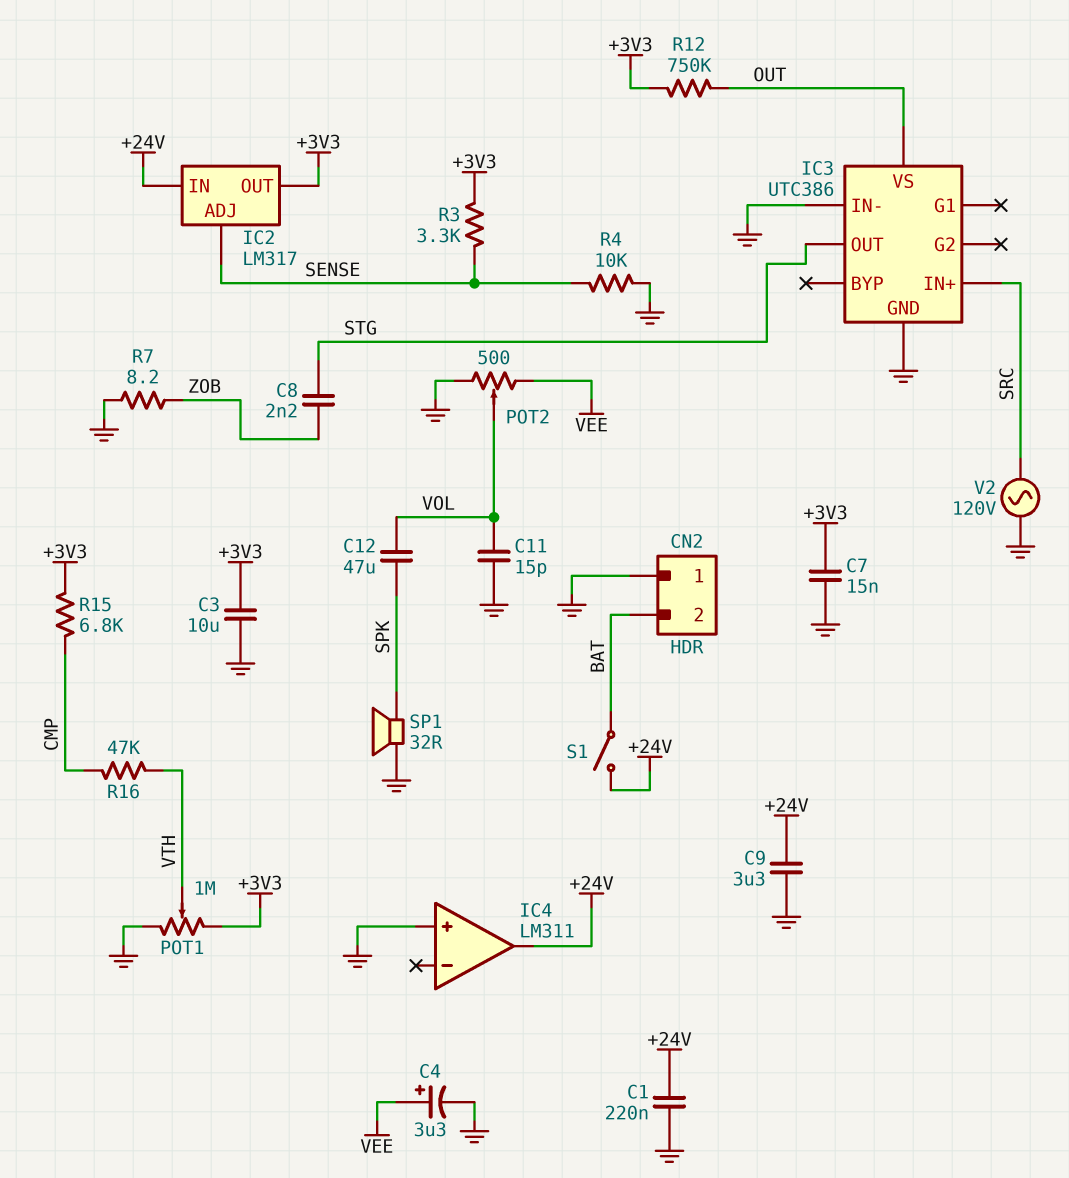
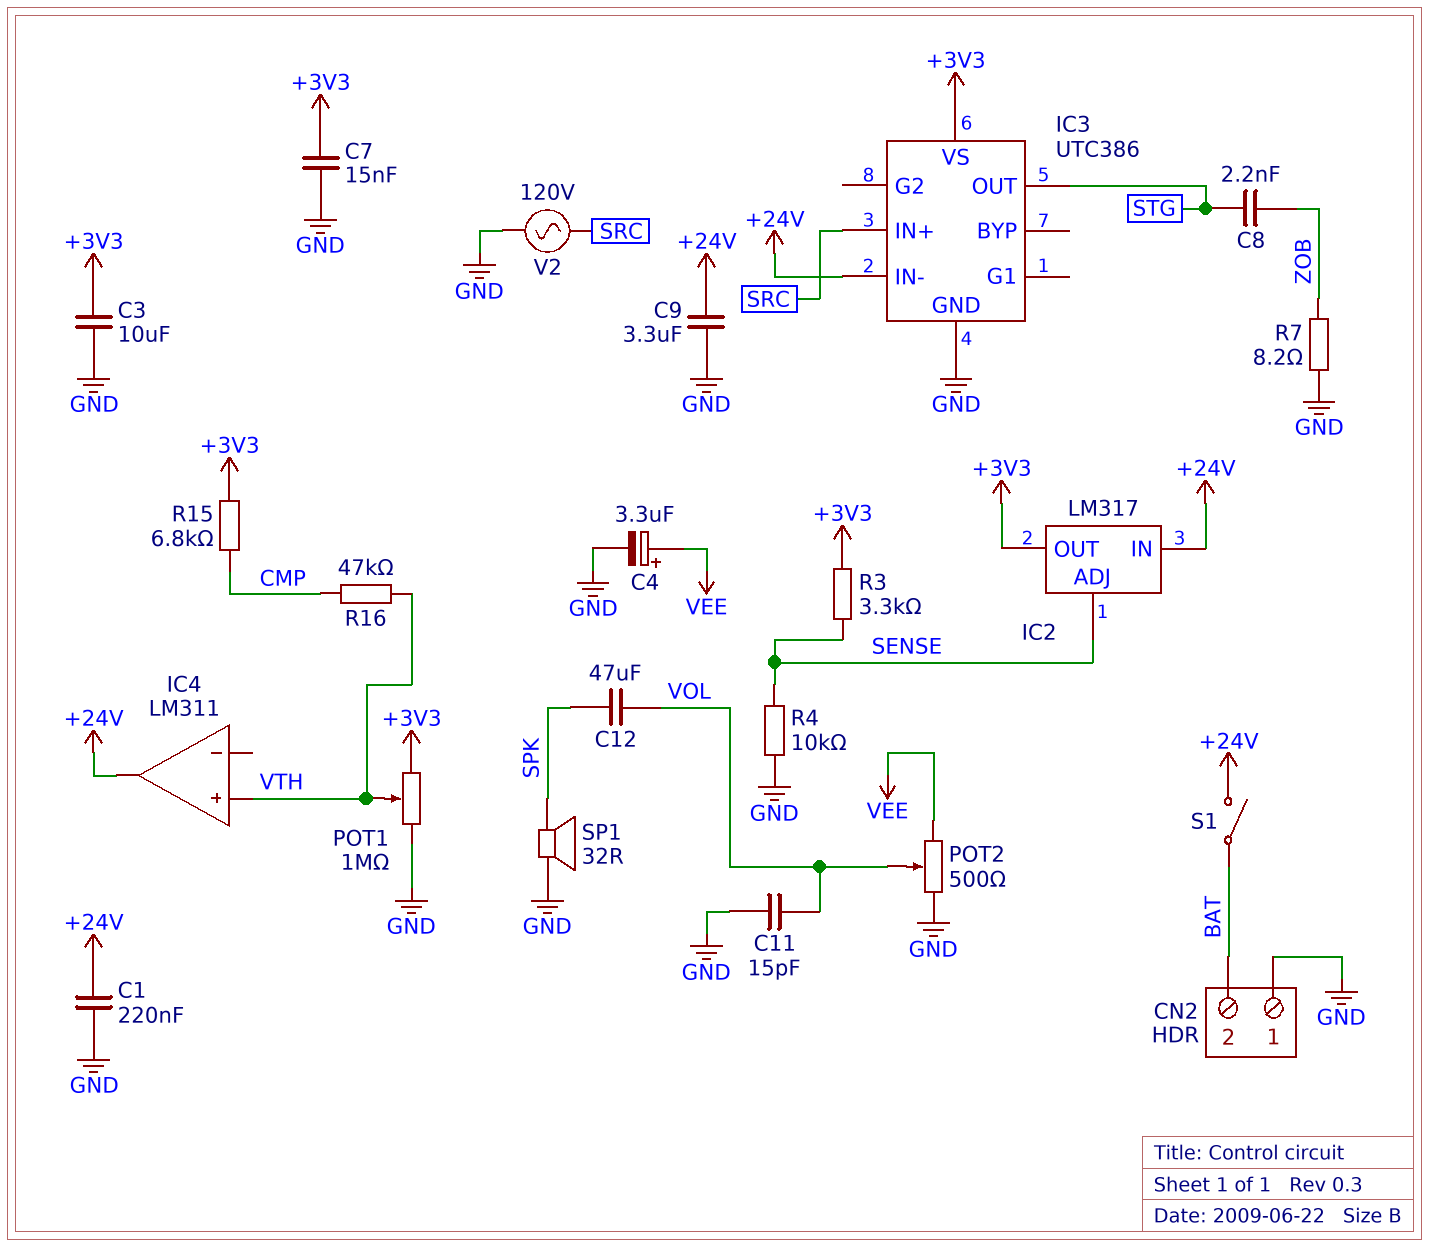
IC3 pin IN-: GND -> +24V
IC3 pin VS: OUT -> +3V3
IC4 pin in+: GND -> VTH
R12: 750k (+3V3, OUT) -> none

